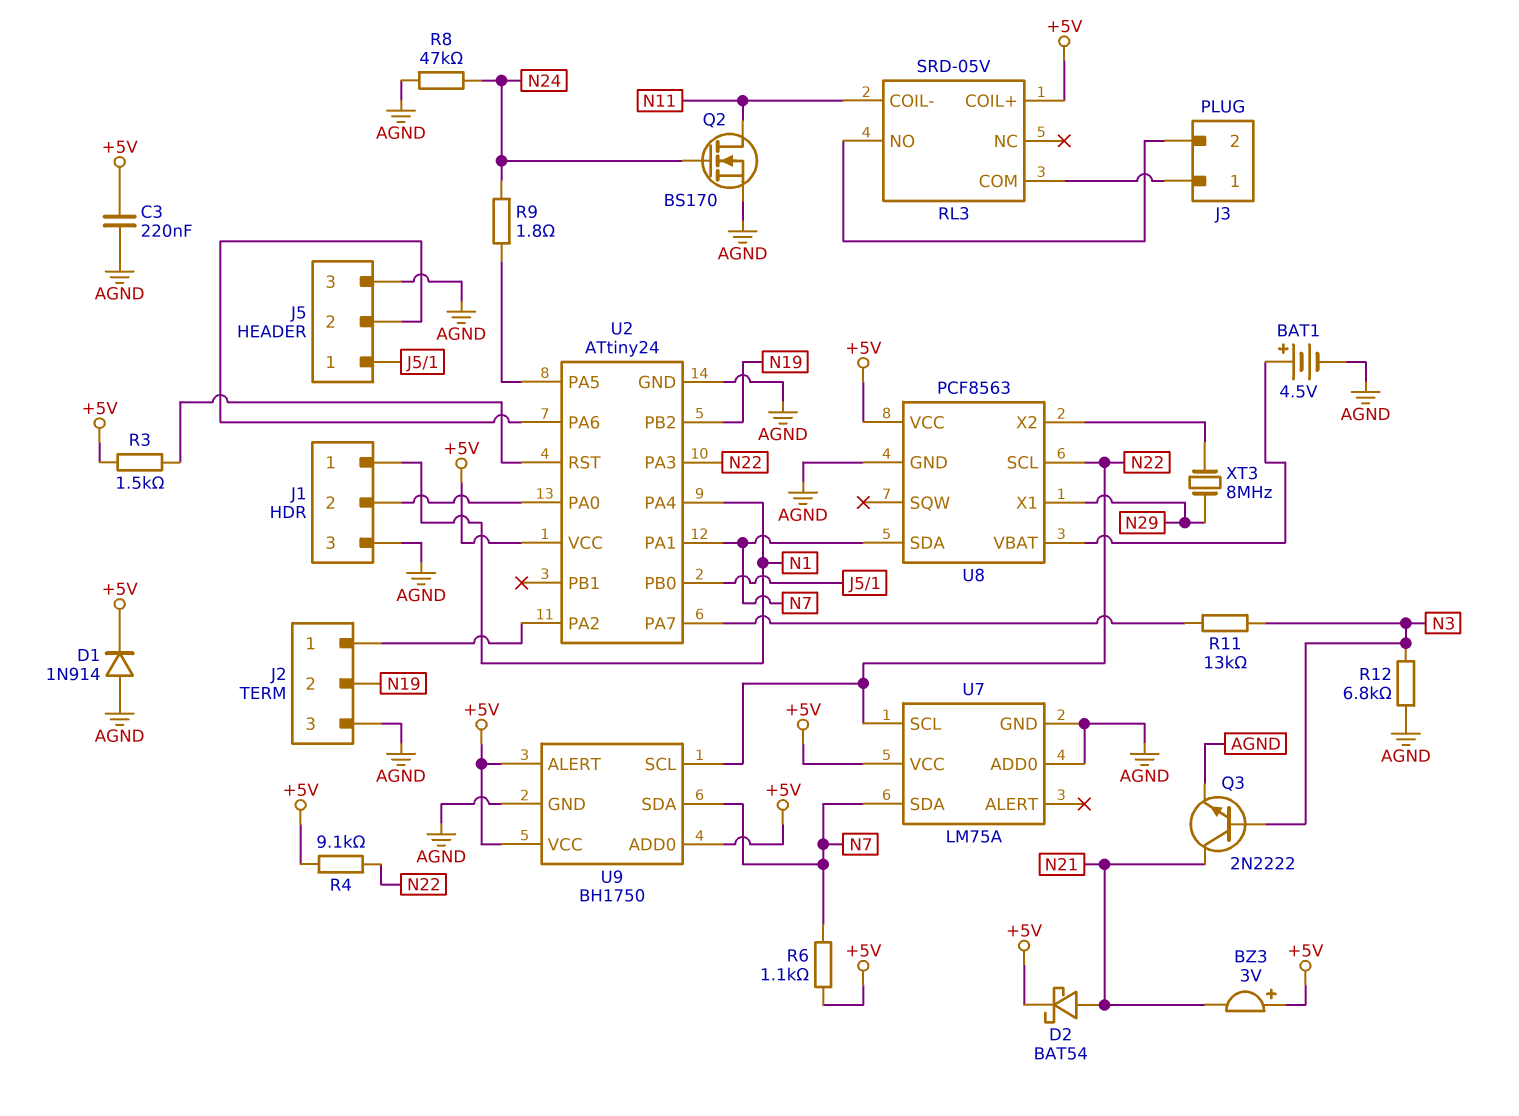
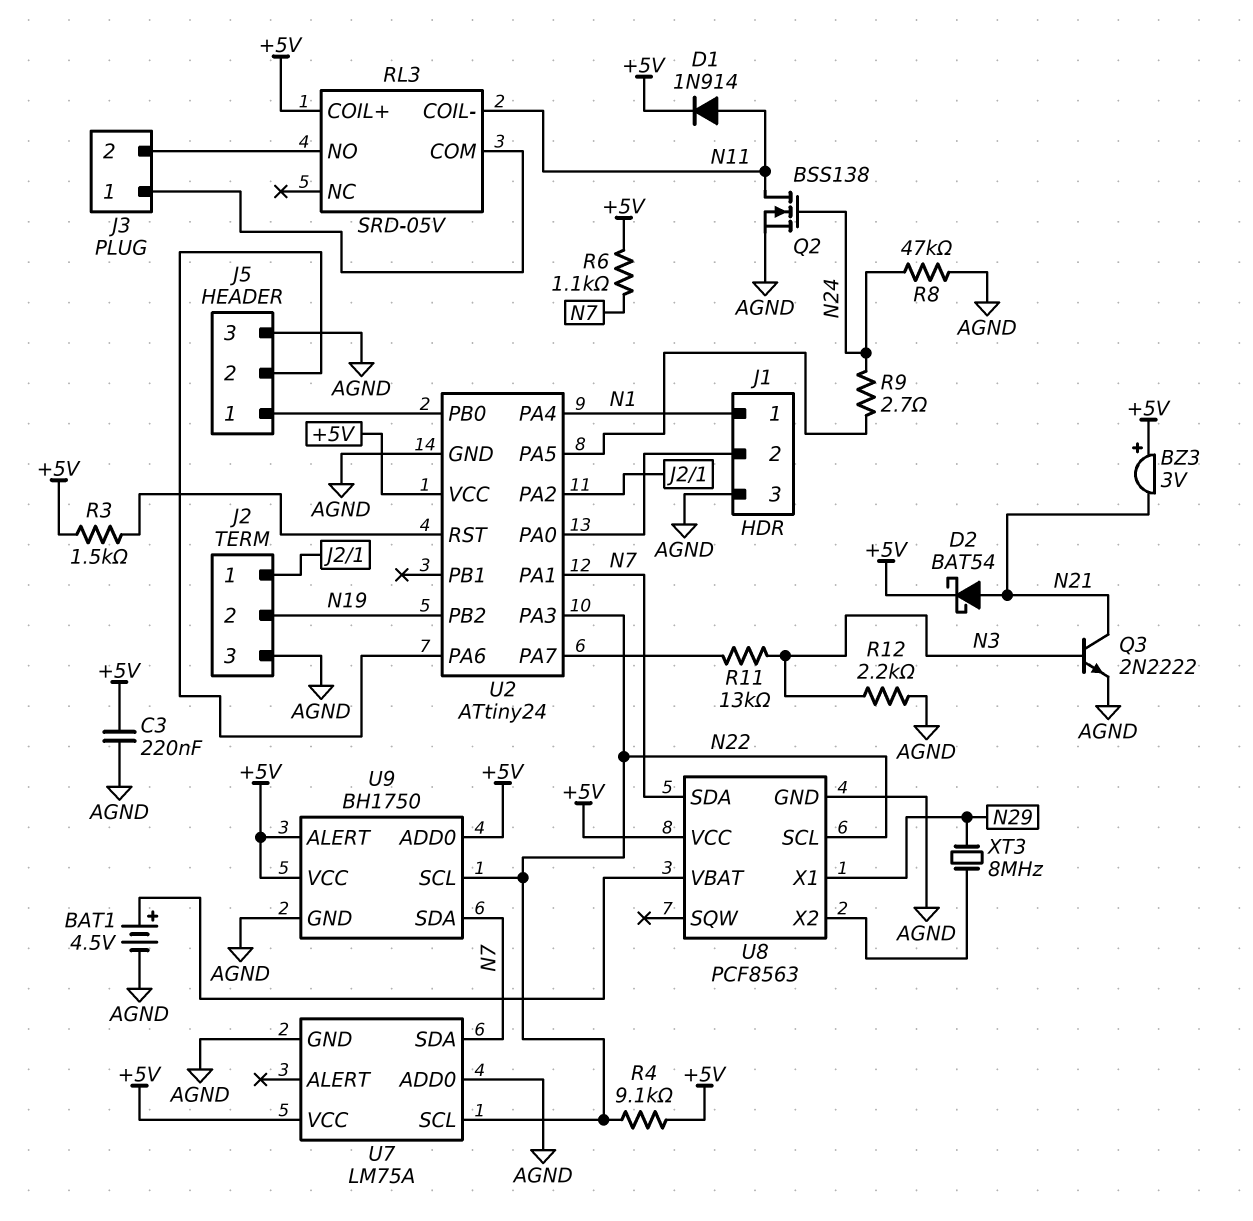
D1: diode 1N914 (A AGND, K +5V) -> diode 1N914 (A N11, K +5V)
Q2: NMOS BS170 (G N24, D N11, S AGND) -> NMOS BSS138 (G N24, D N11, S AGND)
R9: 1.8 (N24, U2/PA5) -> 2.7 (N24, U2/PA5)
R12: 6.8k (AGND, N3) -> 2.2k (AGND, N3)

